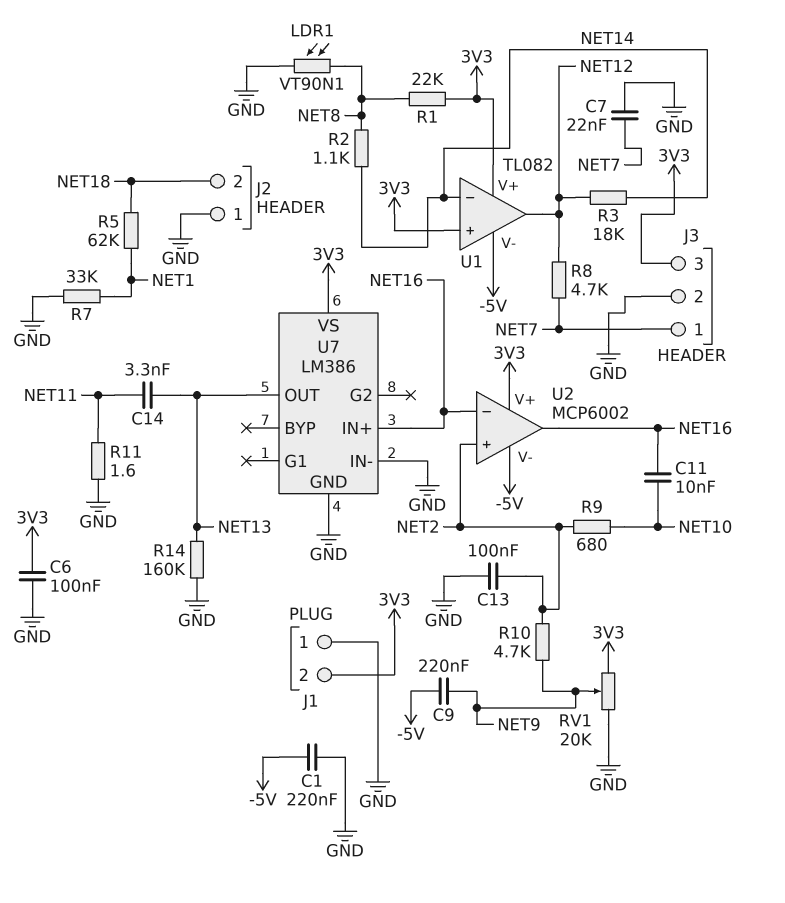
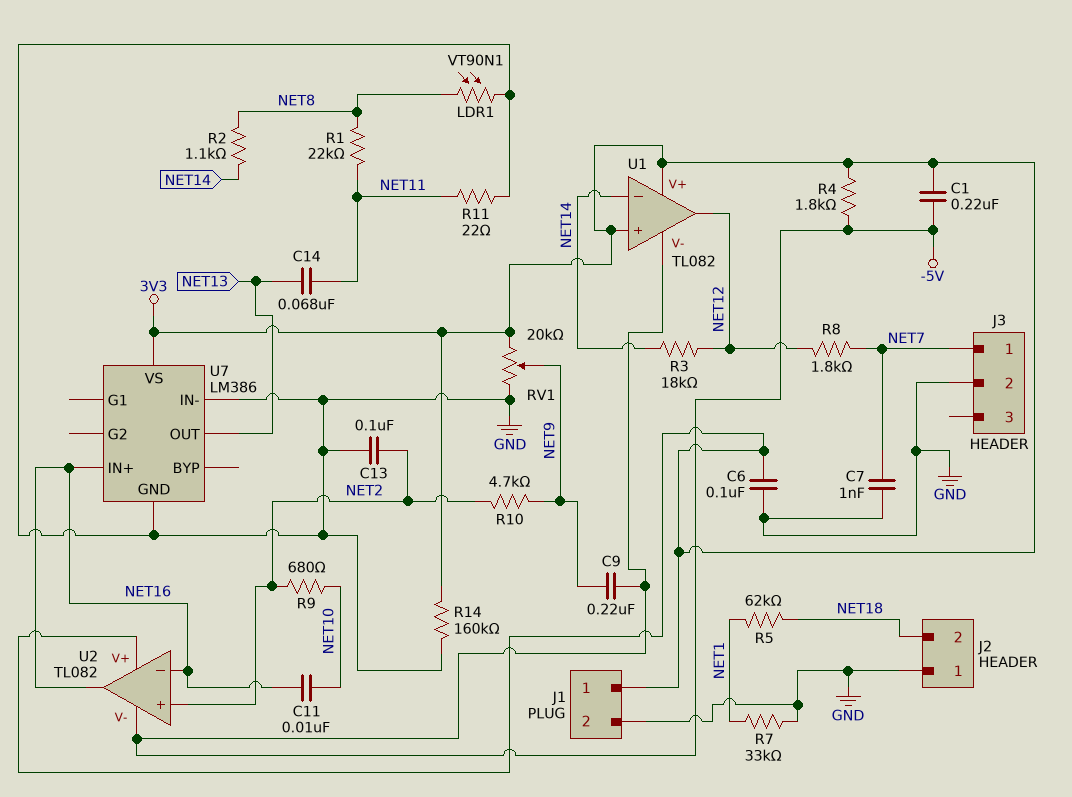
C1: 220nF (-5V, GND) -> 220nF (-5V, 3V3)
C7: 22nF (GND, NET7) -> 1nF (GND, NET7)
C14: 3.3nF (NET11, NET13) -> 68nF (NET11, NET13)
J1 pin 1: GND -> 3V3
J1 pin 2: 3V3 -> GND
J3 pin 3: 3V3 -> none
R1: 22k (3V3, NET8) -> 22k (NET8, NET11)
R4: none -> 1.8k (-5V, 3V3)
R8: 4.7k (NET7, NET12) -> 1.8k (NET7, NET12)
R11: 1.6 (GND, NET11) -> 22 (GND, NET11)
R14: 160k (GND, NET13) -> 160k (3V3, GND)
U2: MCP6002 -> TL082

